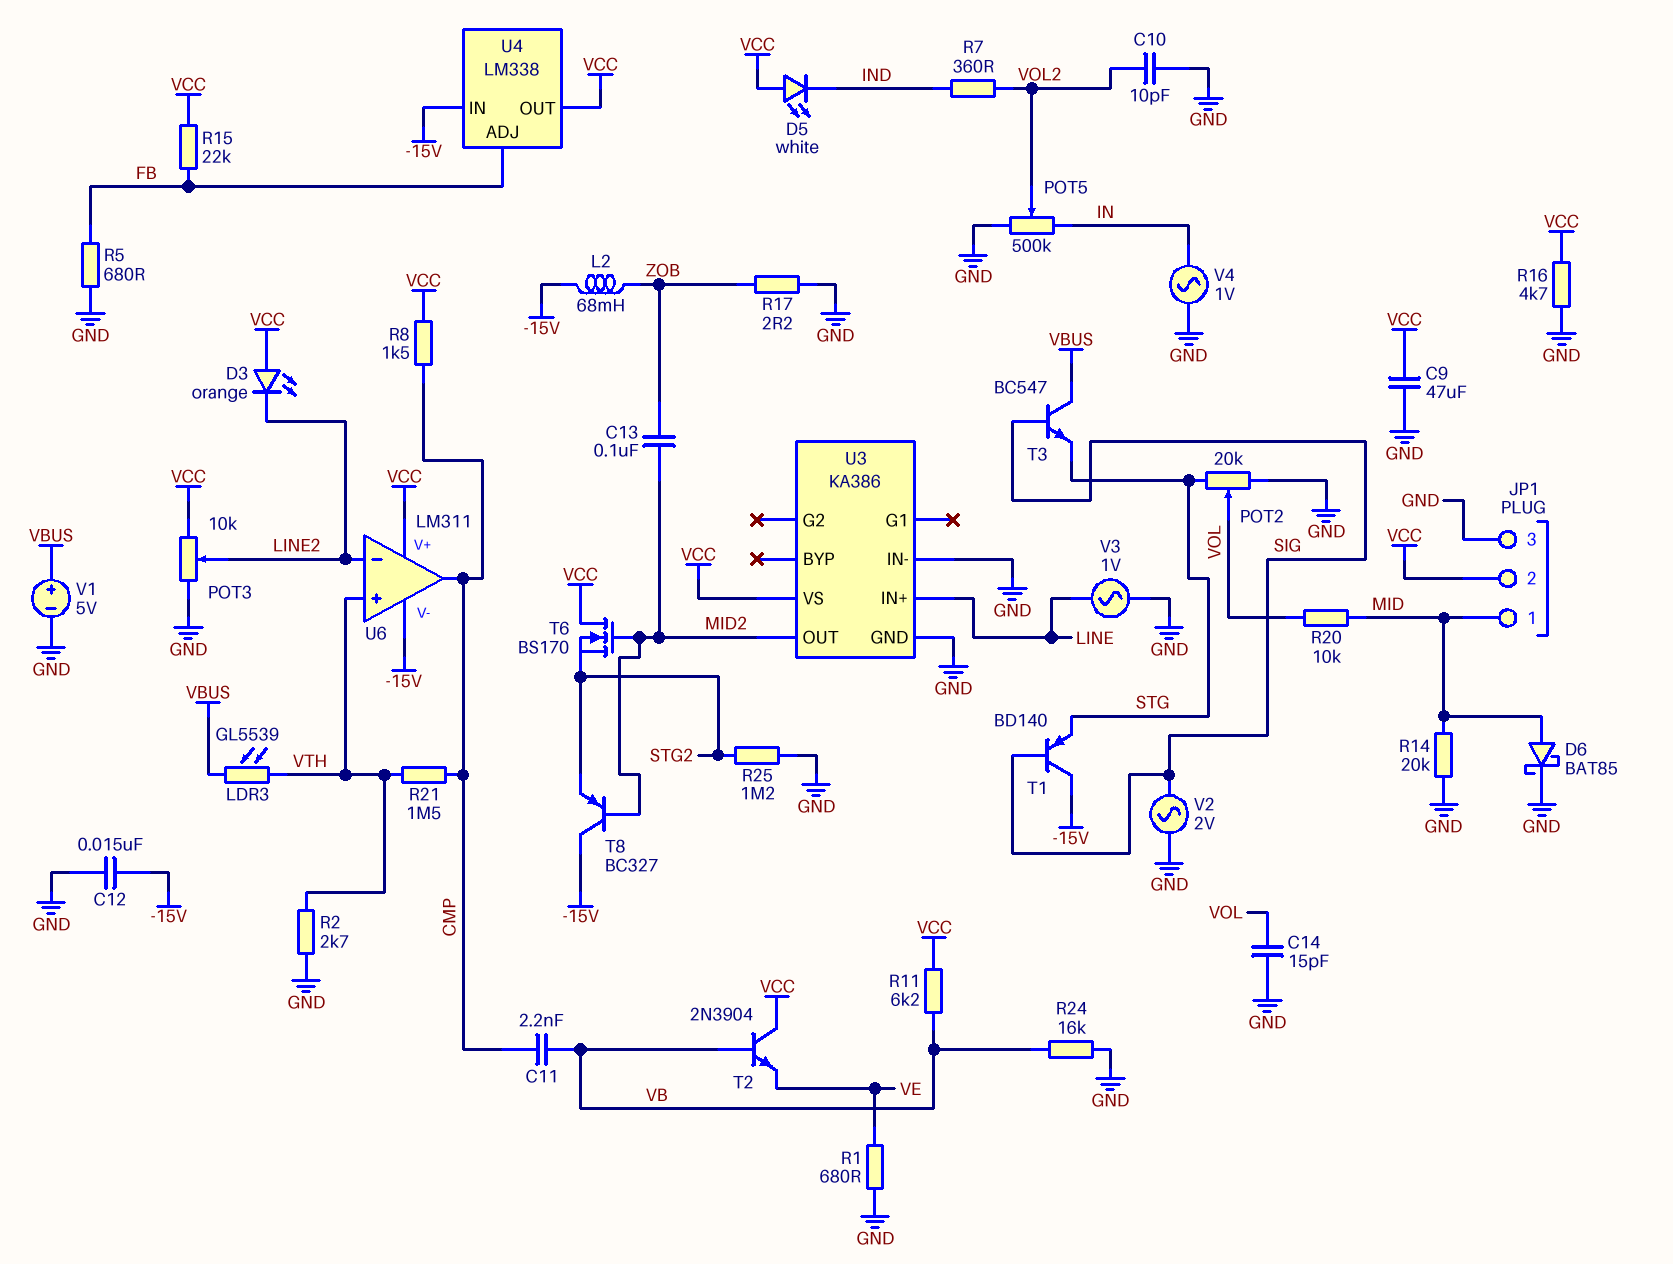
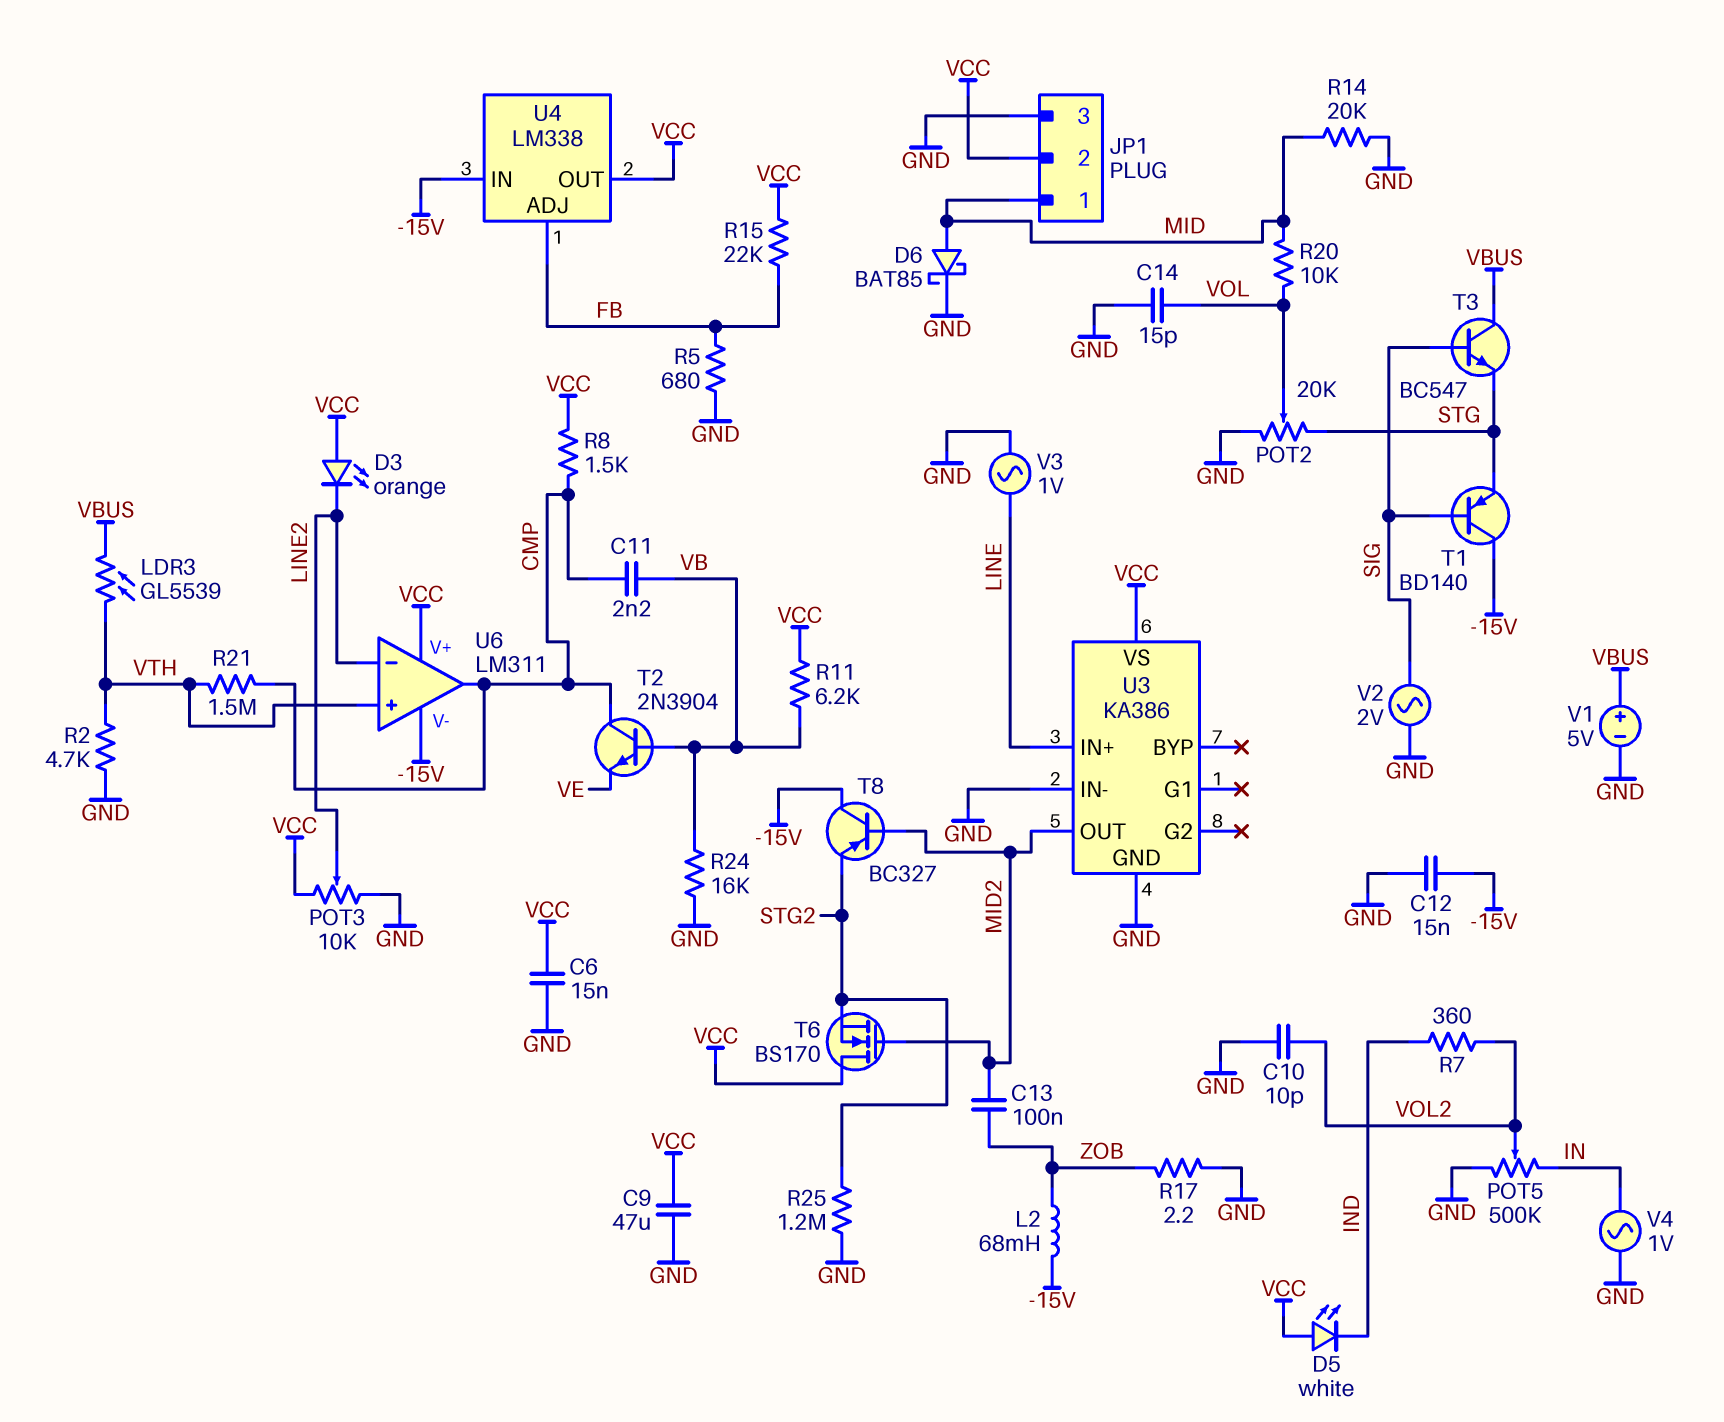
C6: none -> 15nF (GND, VCC)
R1: 680 (GND, VE) -> none
R2: 2.7k (GND, VTH) -> 4.7k (GND, VTH)
R16: 4.7k (GND, VCC) -> none
T2: NPN 2N3904 (B VB, C VCC, E VE) -> NPN 2N3904 (B VB, C CMP, E VE)

